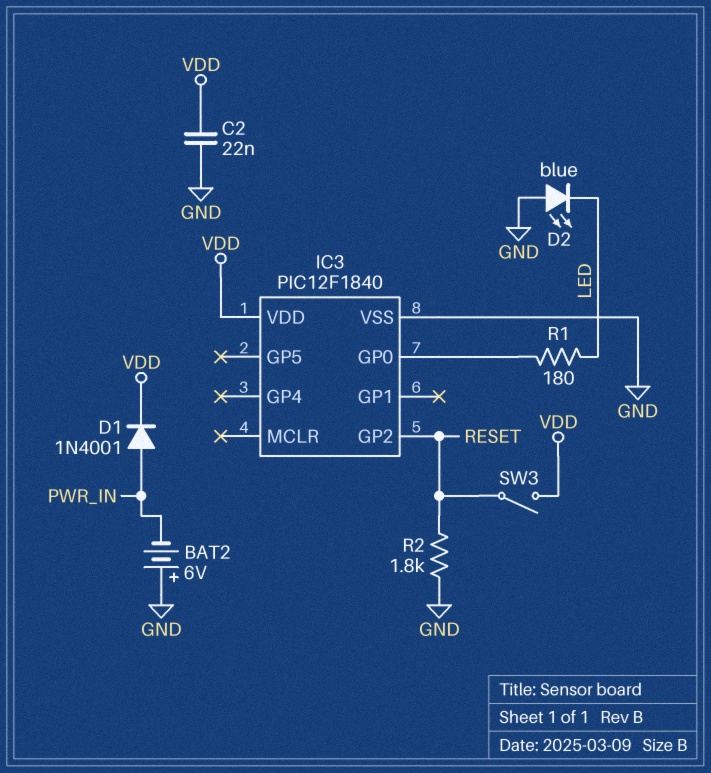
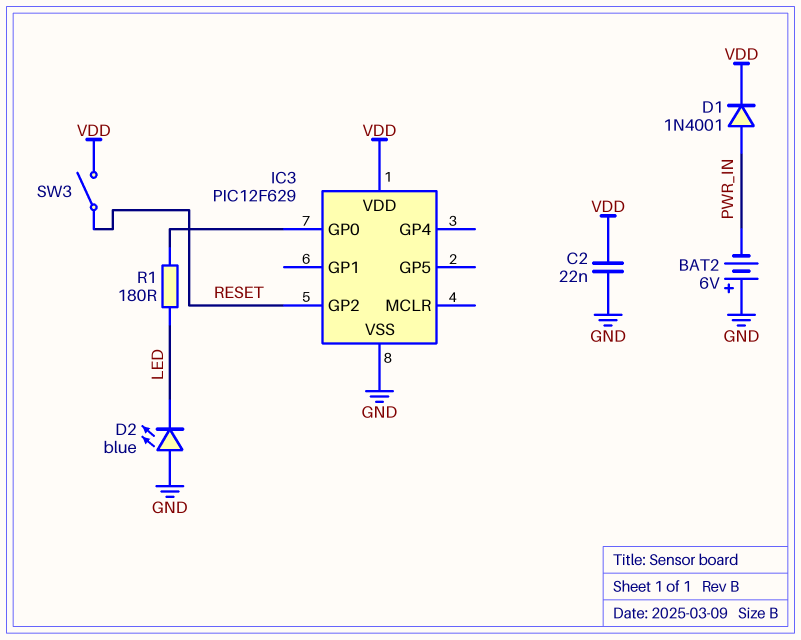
IC3: PIC12F1840 -> PIC12F629
R2: 1.8k (GND, RESET) -> none

